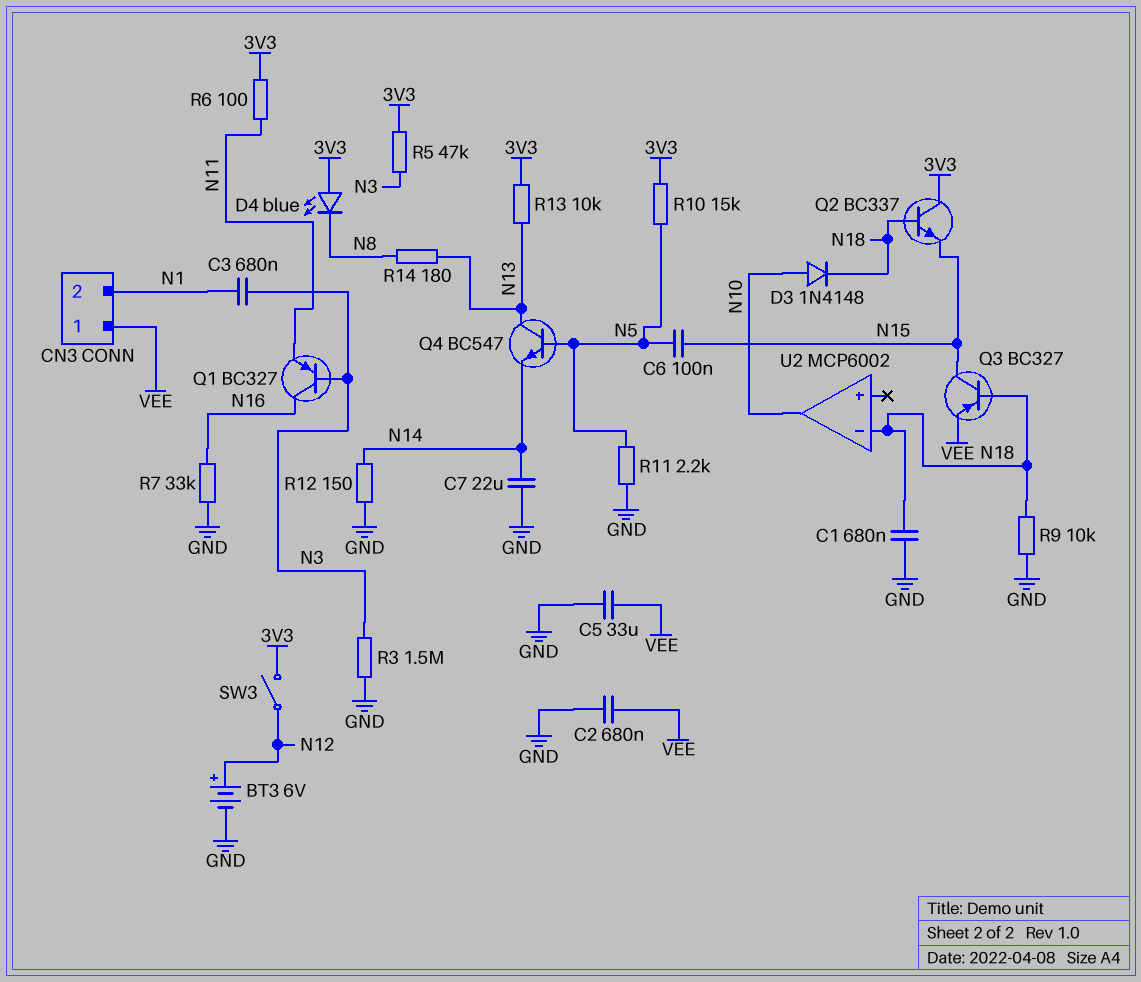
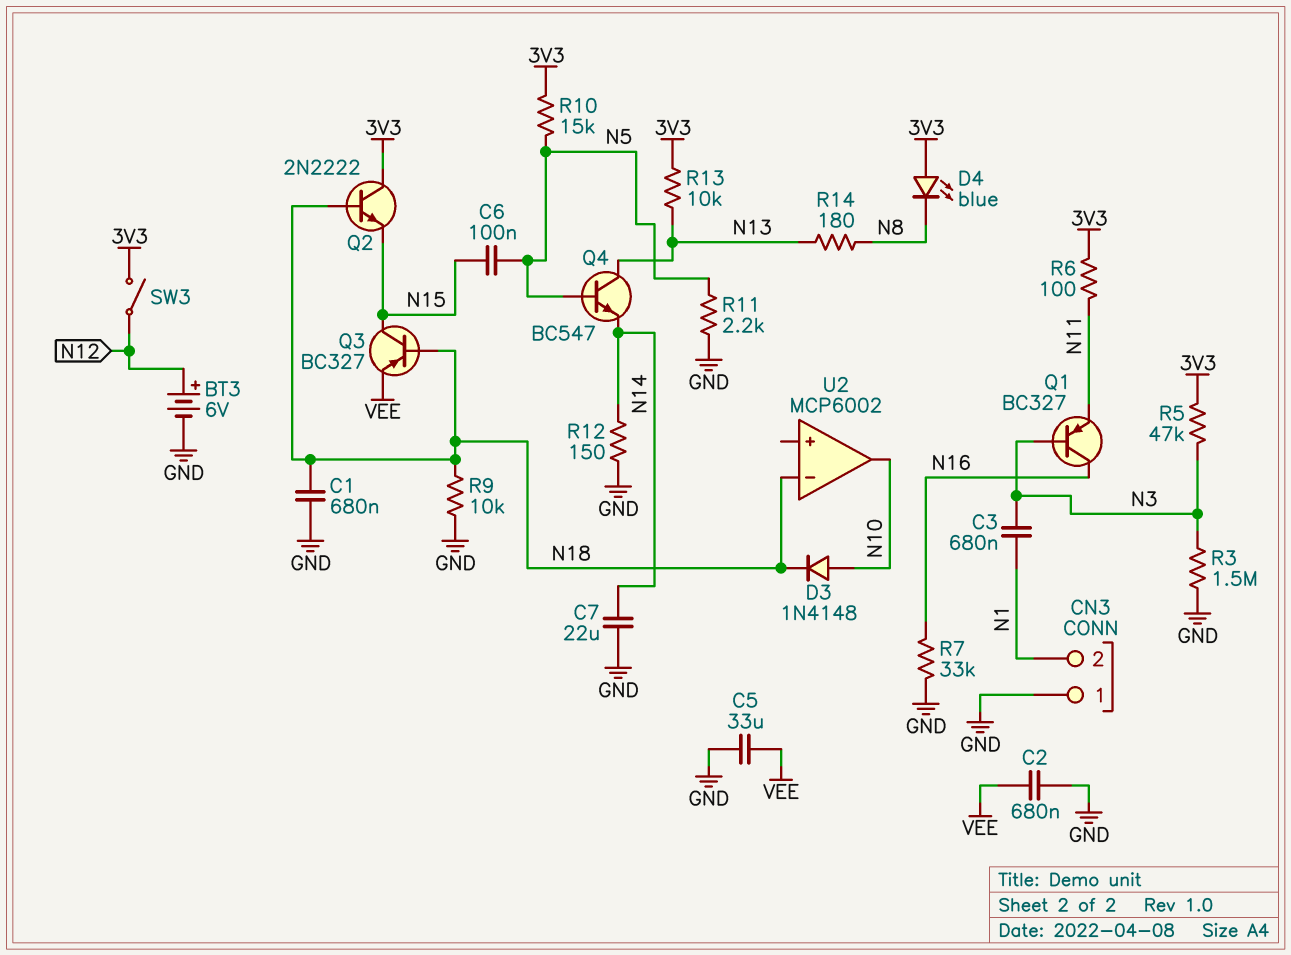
CN3 pin 1: VEE -> GND
Q2: NPN BC337 (B N18, C 3V3, E N15) -> NPN 2N2222 (B N18, C 3V3, E N15)

